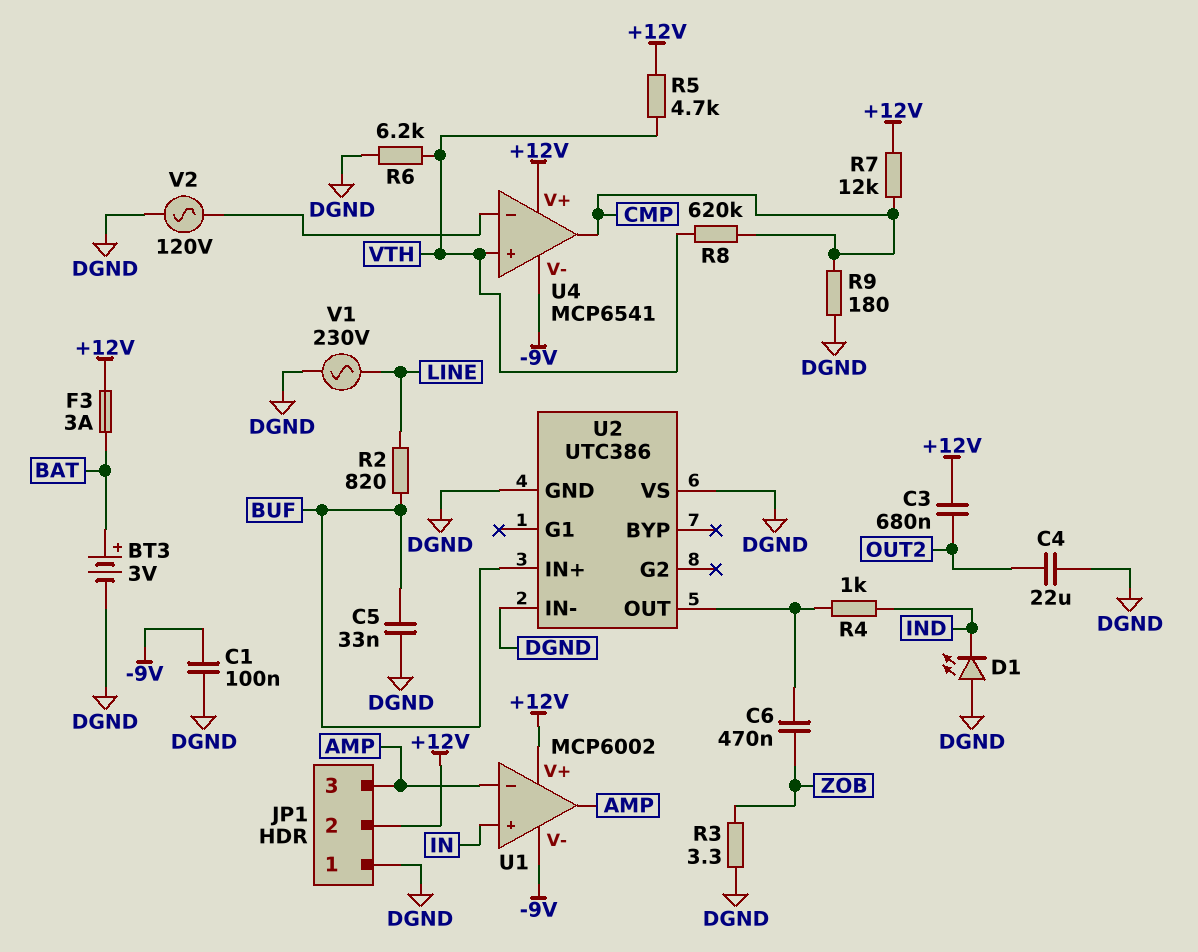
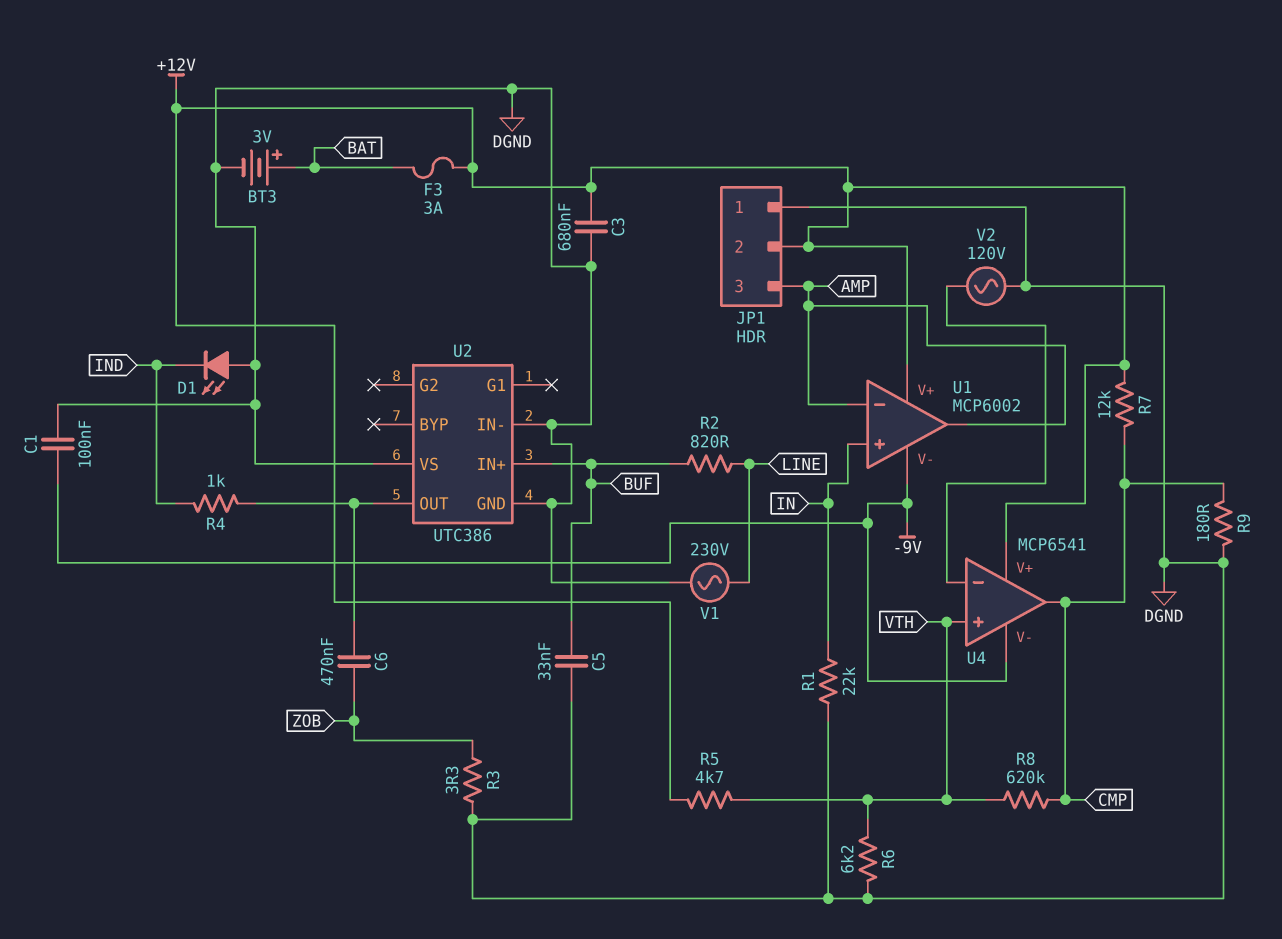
C3: 680nF (+12V, OUT2) -> 680nF (+12V, DGND)
C4: 22uF (DGND, OUT2) -> none
R1: none -> 22k (DGND, IN)

